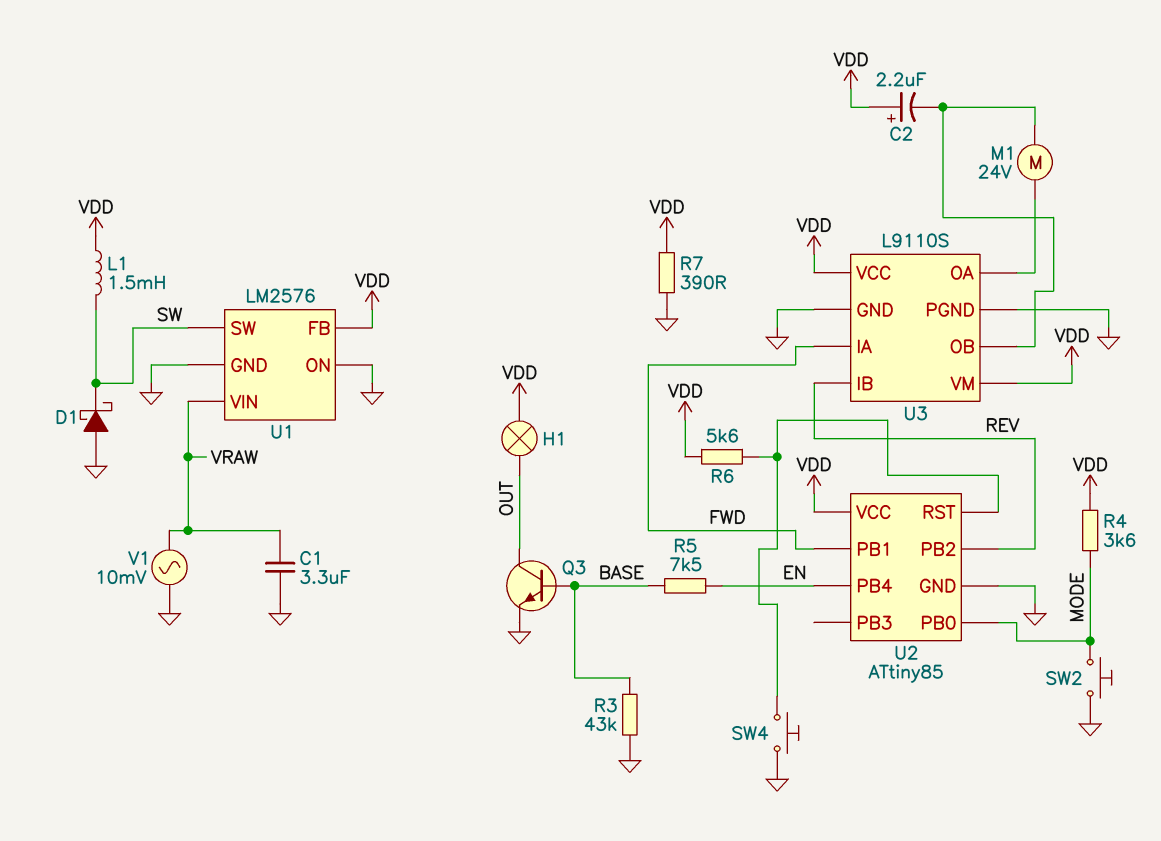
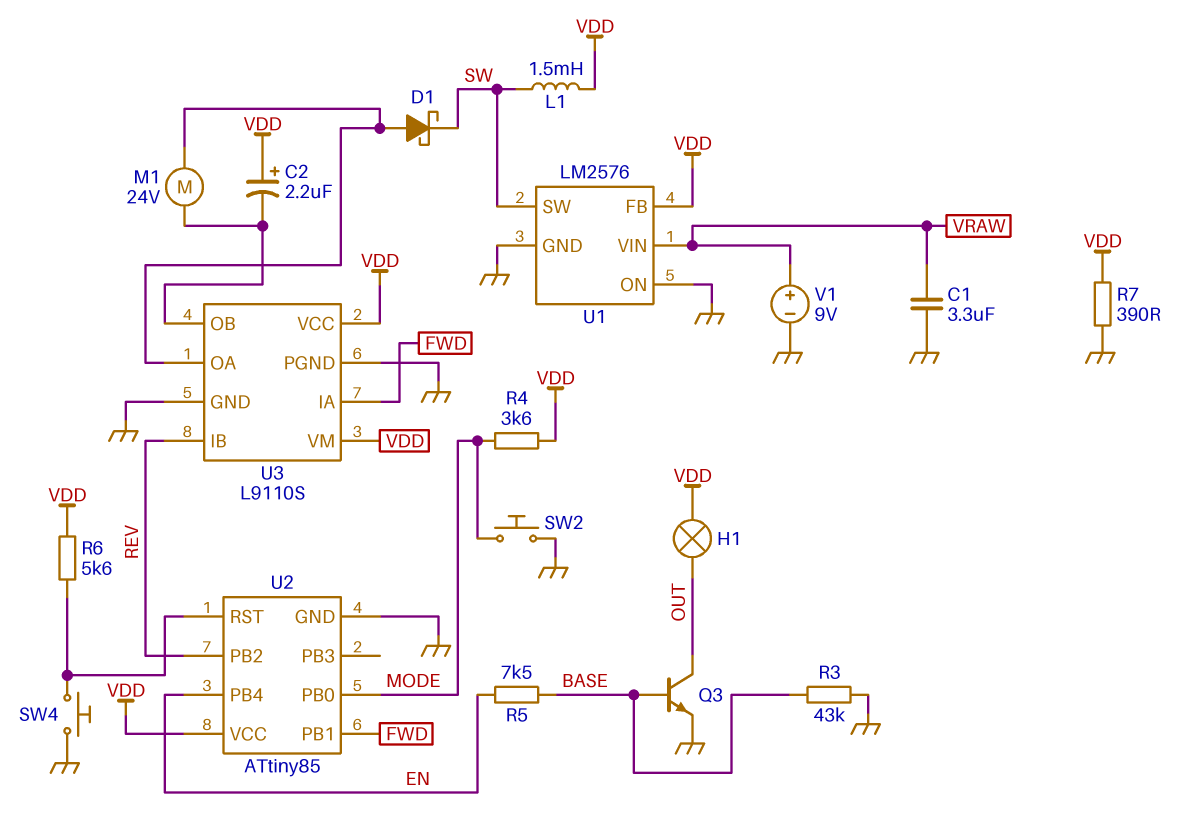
D1: schottky (A GND, K SW) -> schottky (A U3/OA, K SW)
V1: AC 10mV (GND, VRAW) -> 9V (plus VRAW, minus GND)

